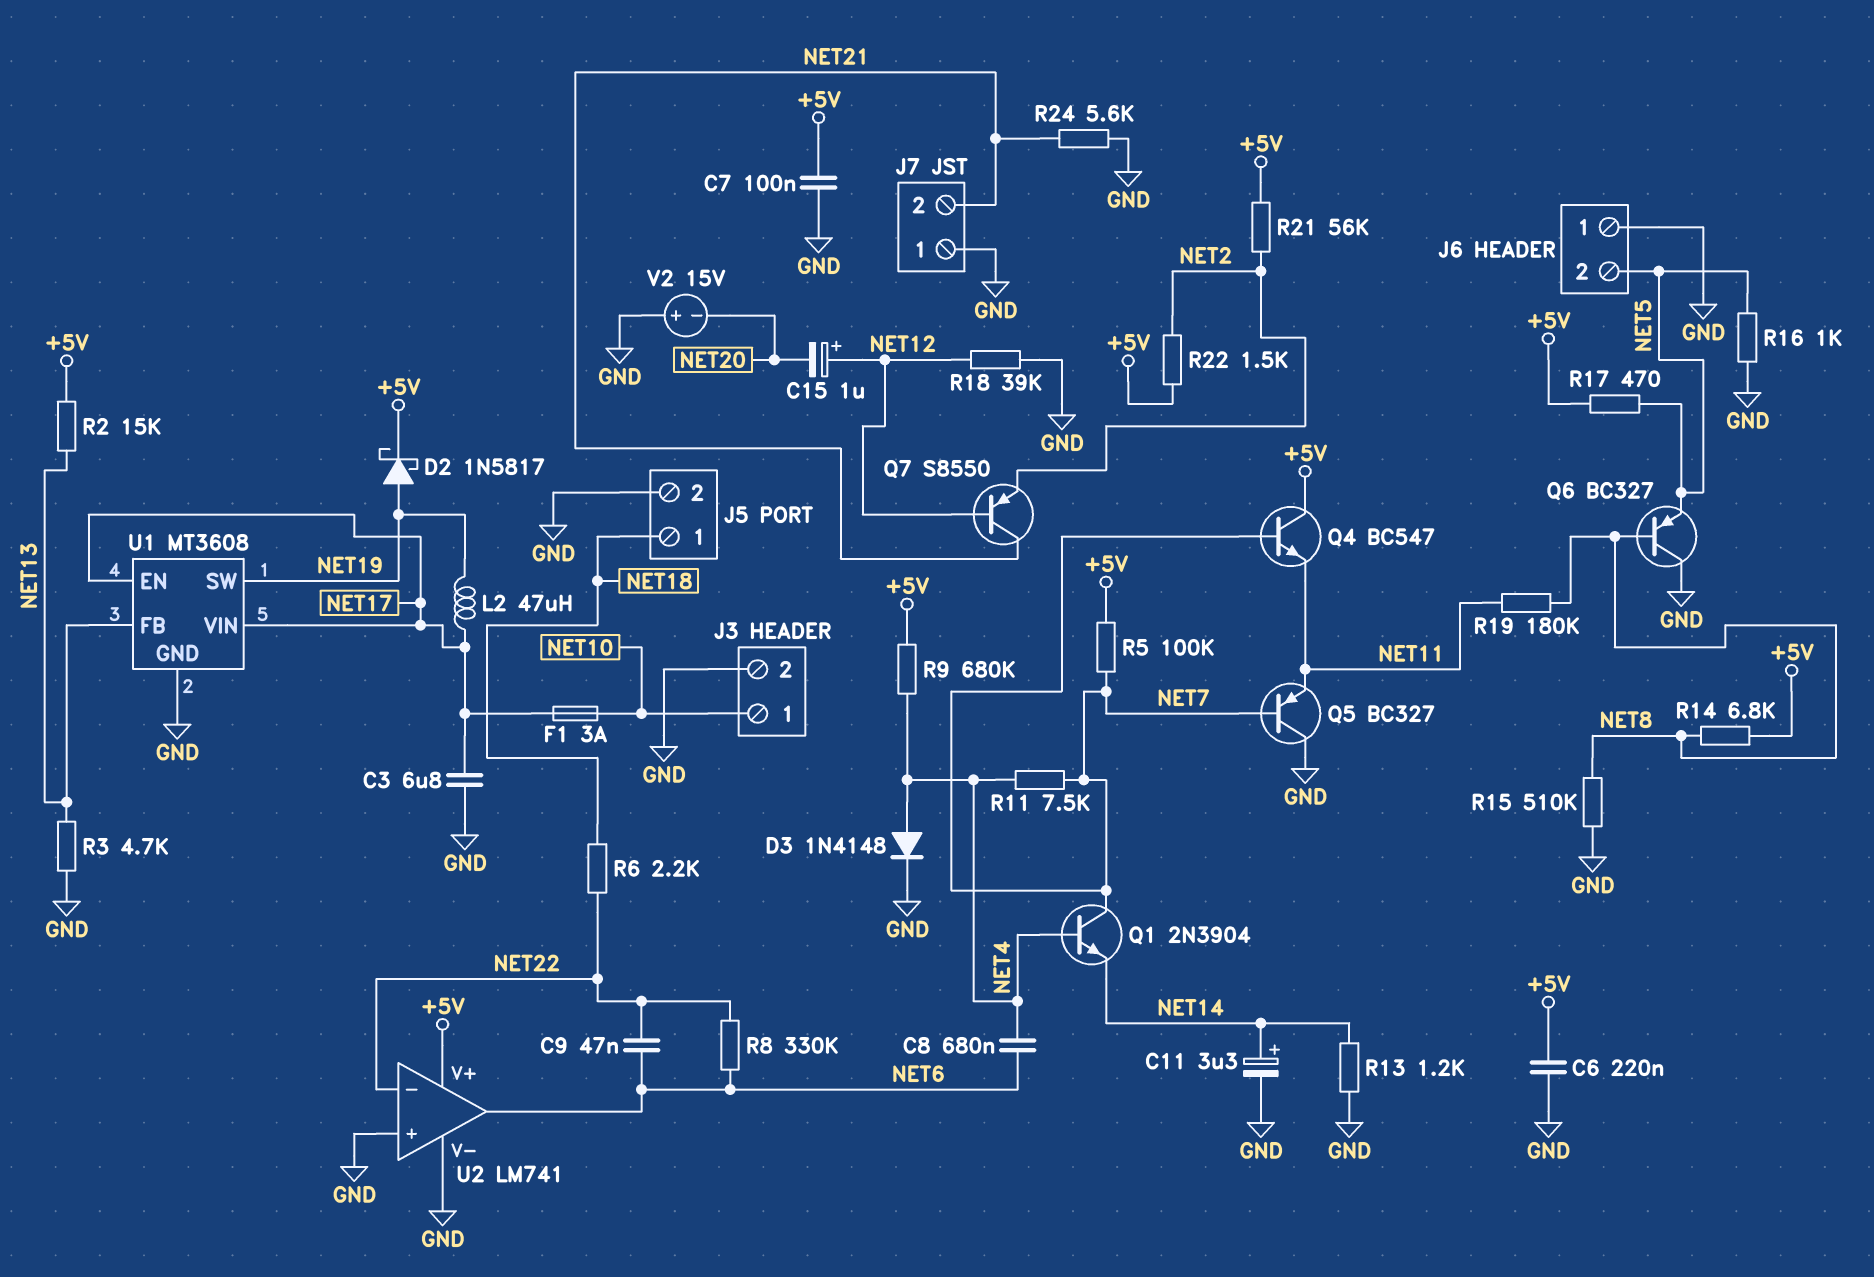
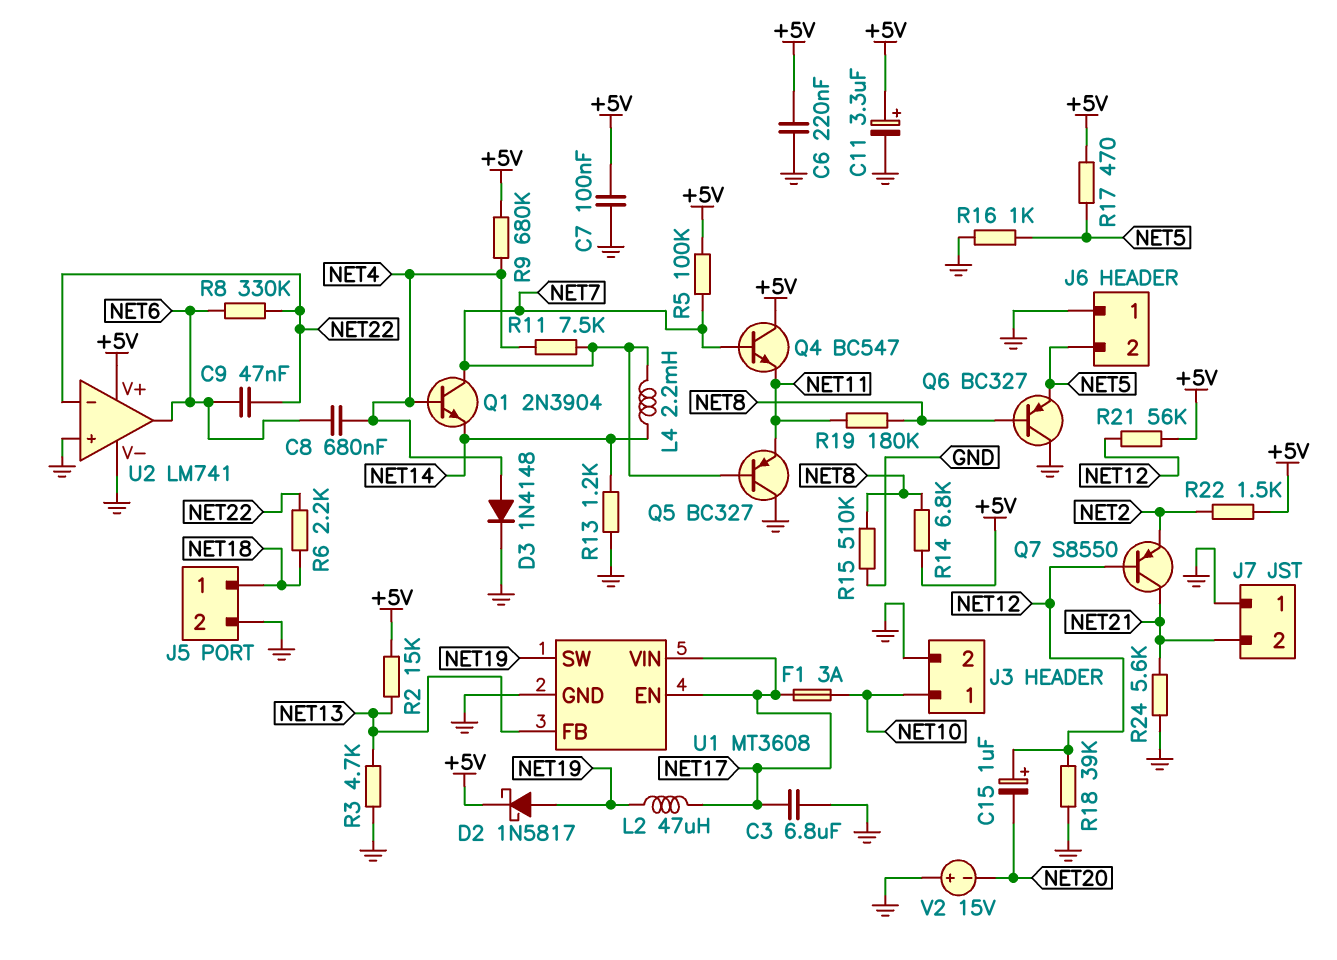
C11: 3.3uF (plus NET14, minus GND) -> 3.3uF (plus +5V, minus GND)
L4: none -> 2.2mH (NET7, NET14)
R21: 56k (+5V, NET2) -> 56k (+5V, NET12)

